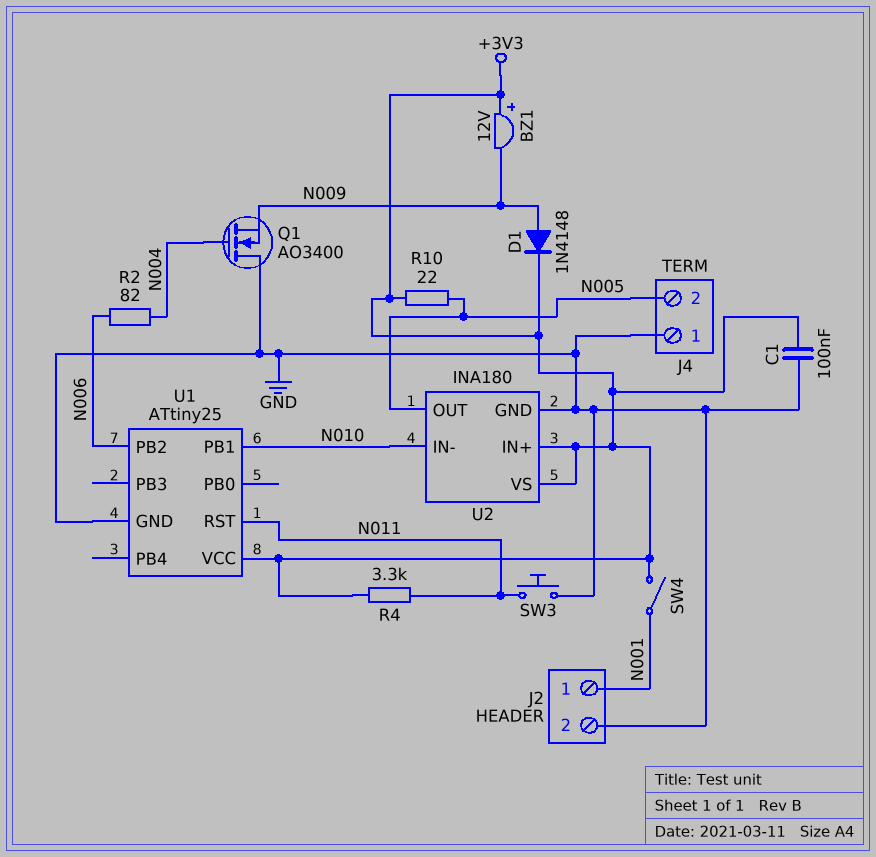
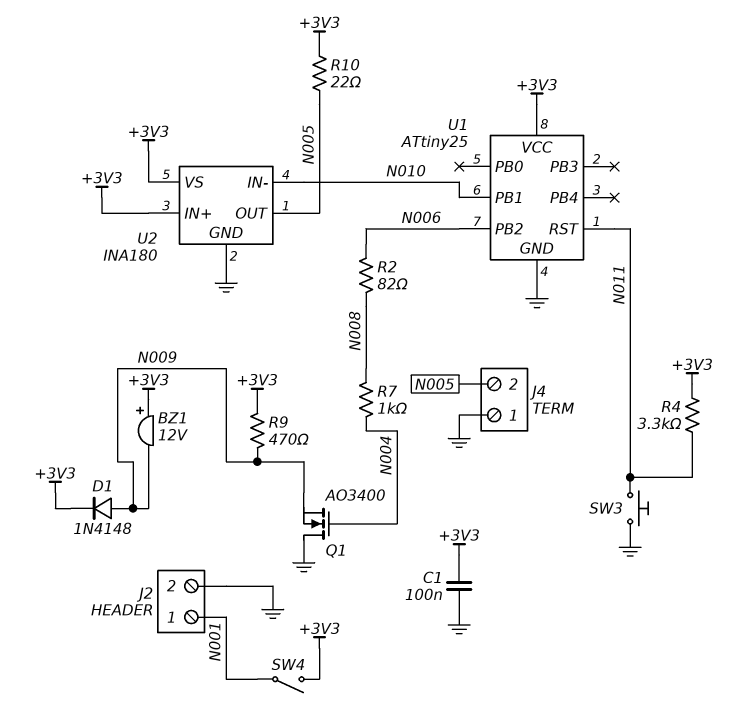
R2: 82 (N004, N006) -> 82 (N006, N008)
R7: none -> 1k (N004, N008)
R9: none -> 470 (+3V3, N009)

